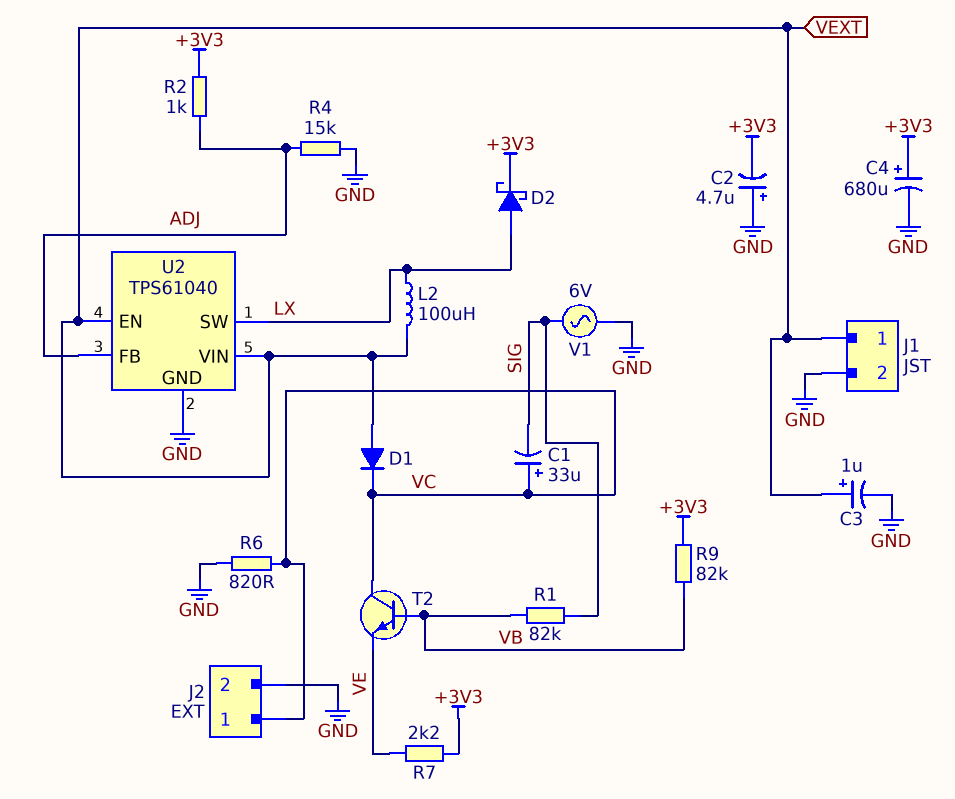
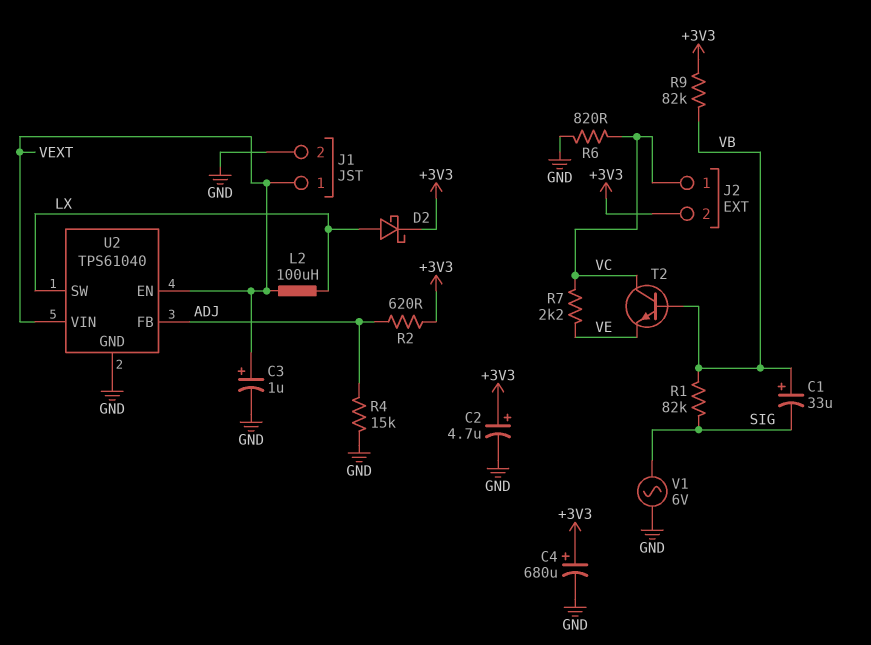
C1: 33uF (plus VC, minus SIG) -> 33uF (plus VB, minus SIG)
C2: 4.7uF (plus GND, minus +3V3) -> 4.7uF (plus +3V3, minus GND)
D1: diode (A VEXT, K VC) -> none
J2 pin 2: GND -> +3V3
R2: 1k (+3V3, ADJ) -> 620 (+3V3, ADJ)
R7: 2.2k (+3V3, VE) -> 2.2k (VC, VE)

